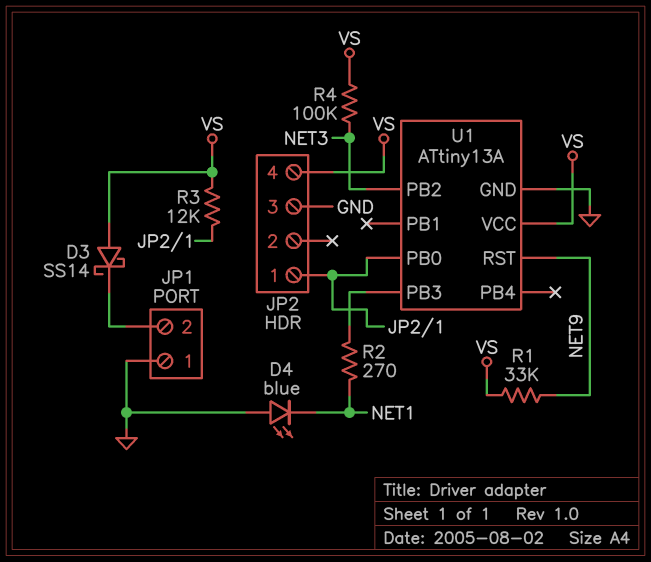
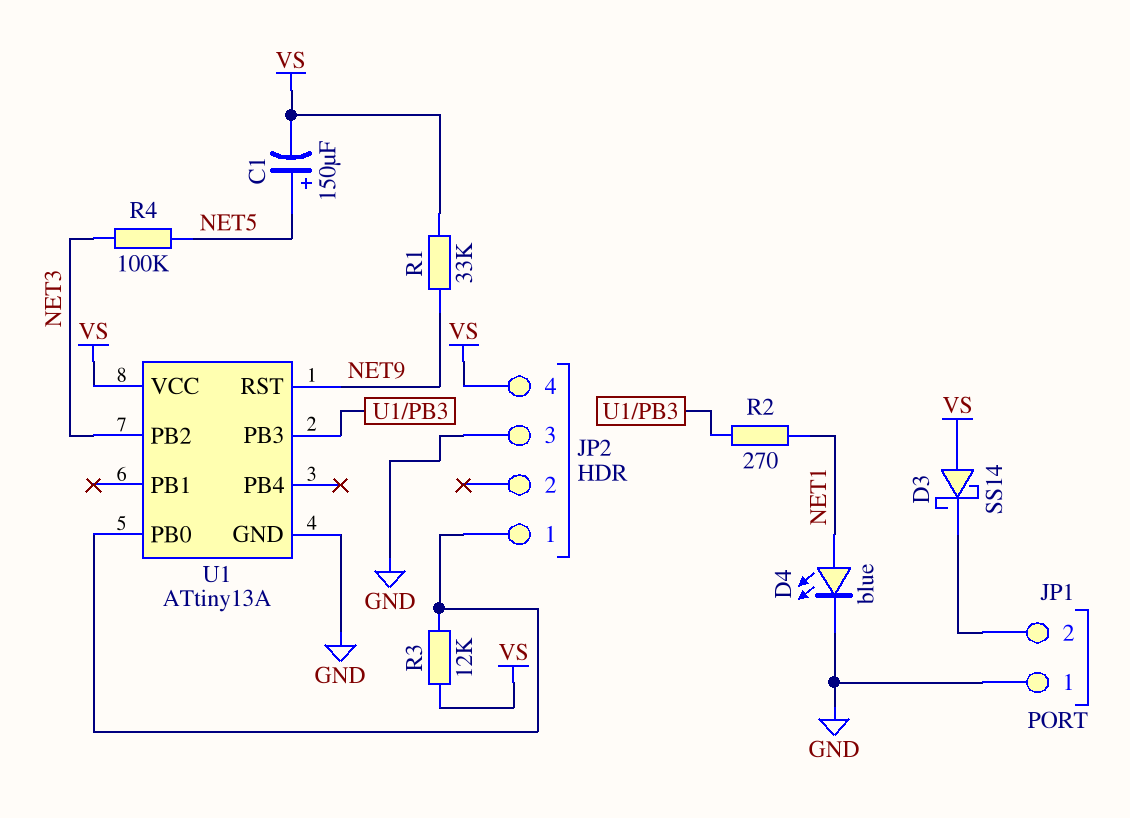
C1: none -> 150uF (plus NET5, minus VS)
D4: LED blue (A GND, K NET1) -> LED blue (A NET1, K GND)
R4: 100k (NET3, VS) -> 100k (NET3, NET5)

